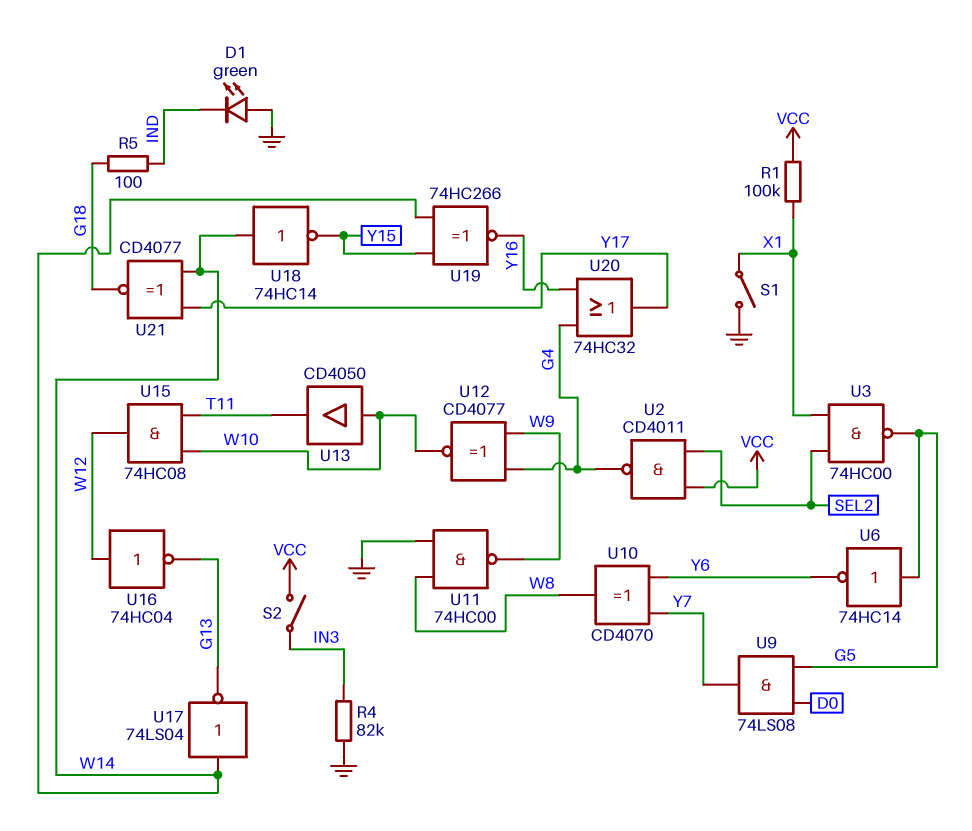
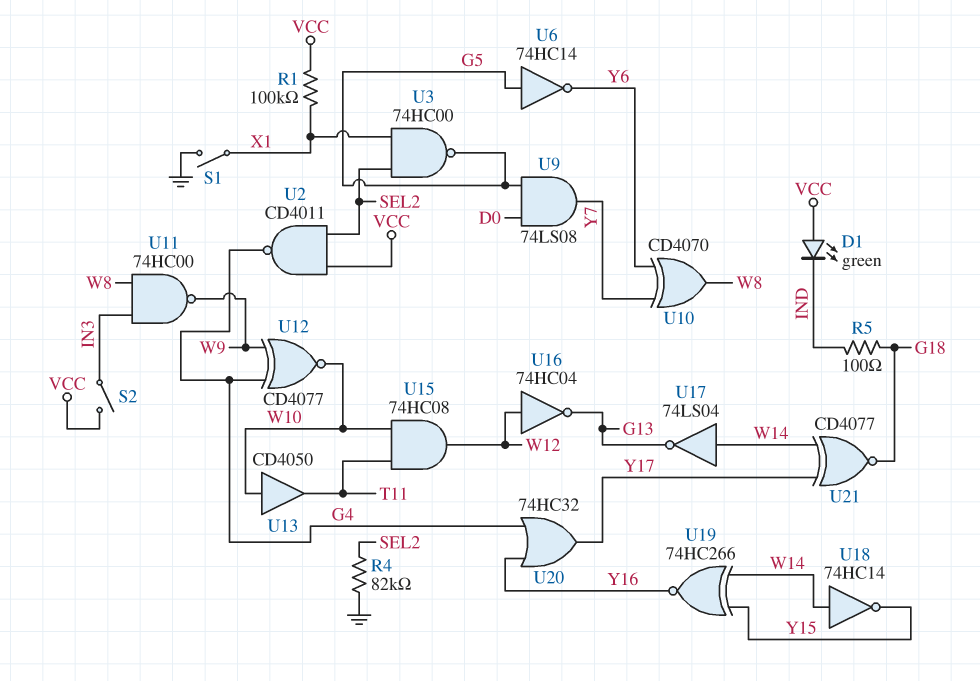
D1: LED green (A GND, K IND) -> LED green (A VCC, K IND)
R4: 82k (GND, IN3) -> 82k (GND, SEL2)
U11: NAND 74HC00 (in GND, in W8, out W9) -> NAND 74HC00 (in IN3, in W8, out W9)

